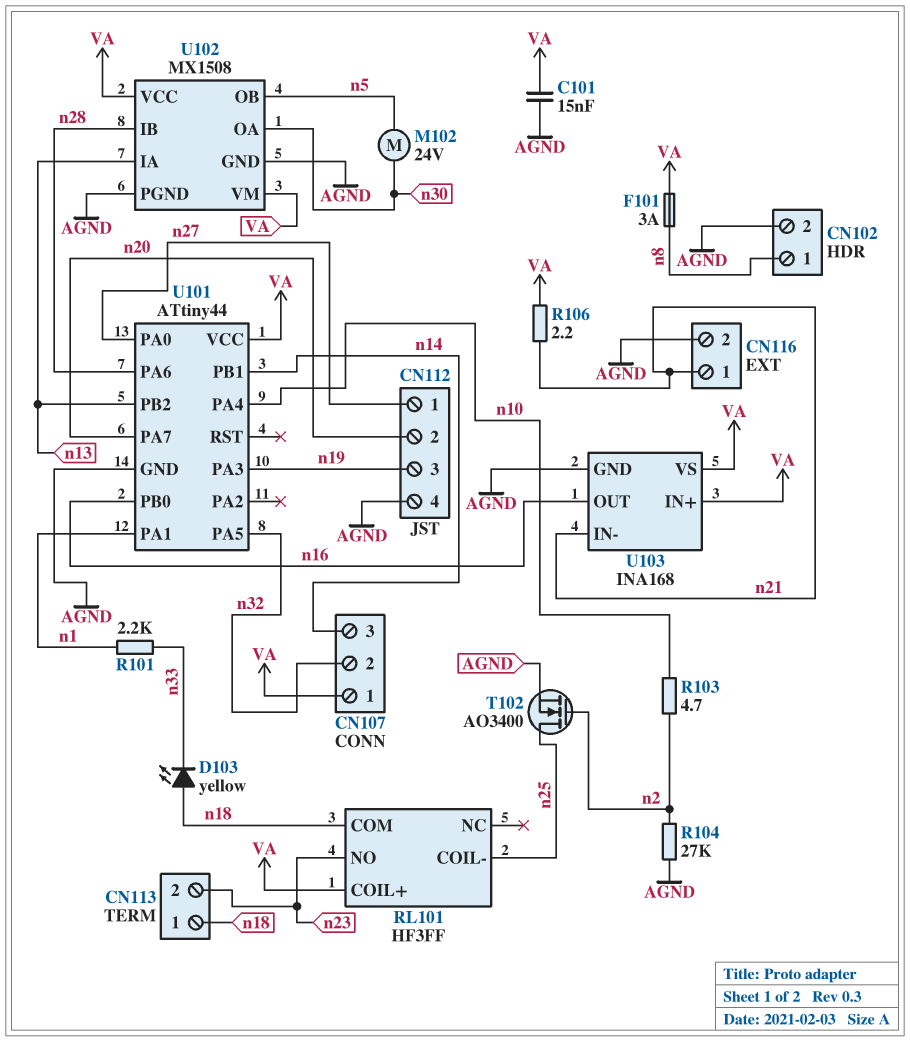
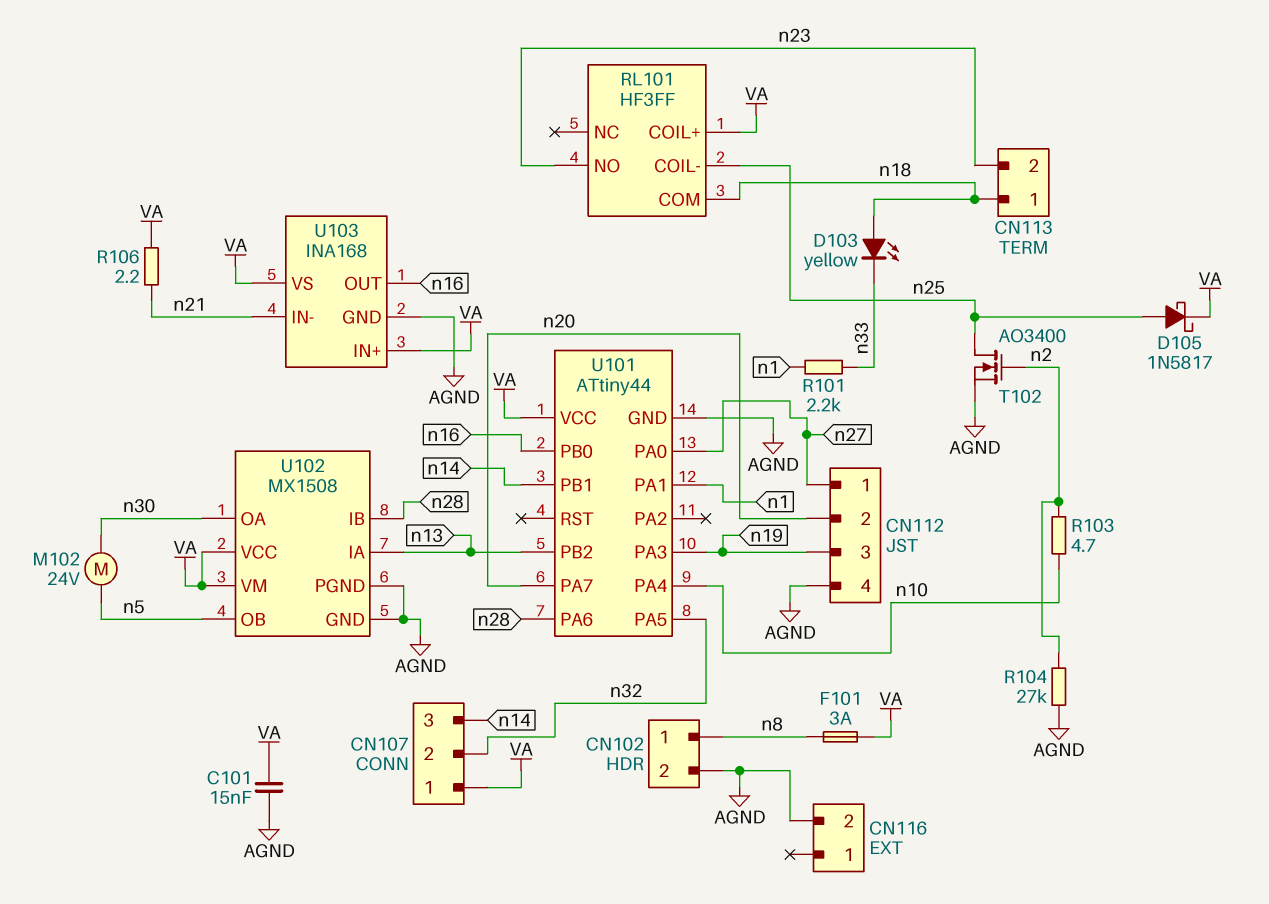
CN116 pin 1: n21 -> none
D105: none -> schottky 1N5817 (A n25, K VA)

